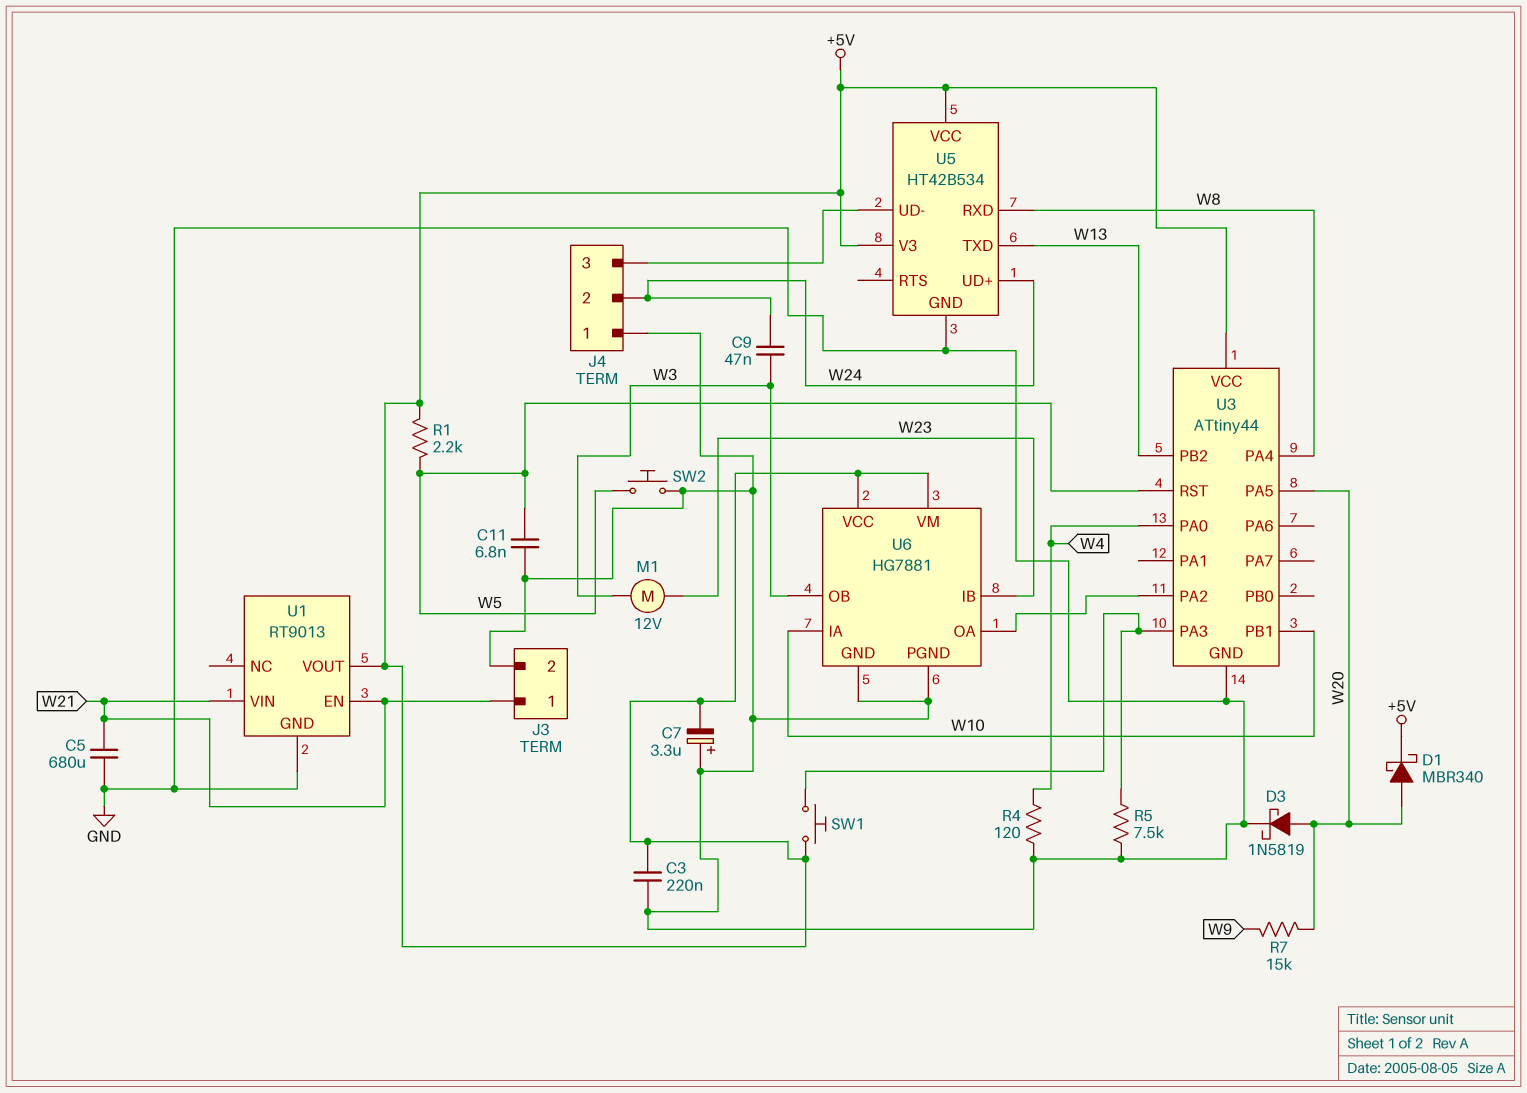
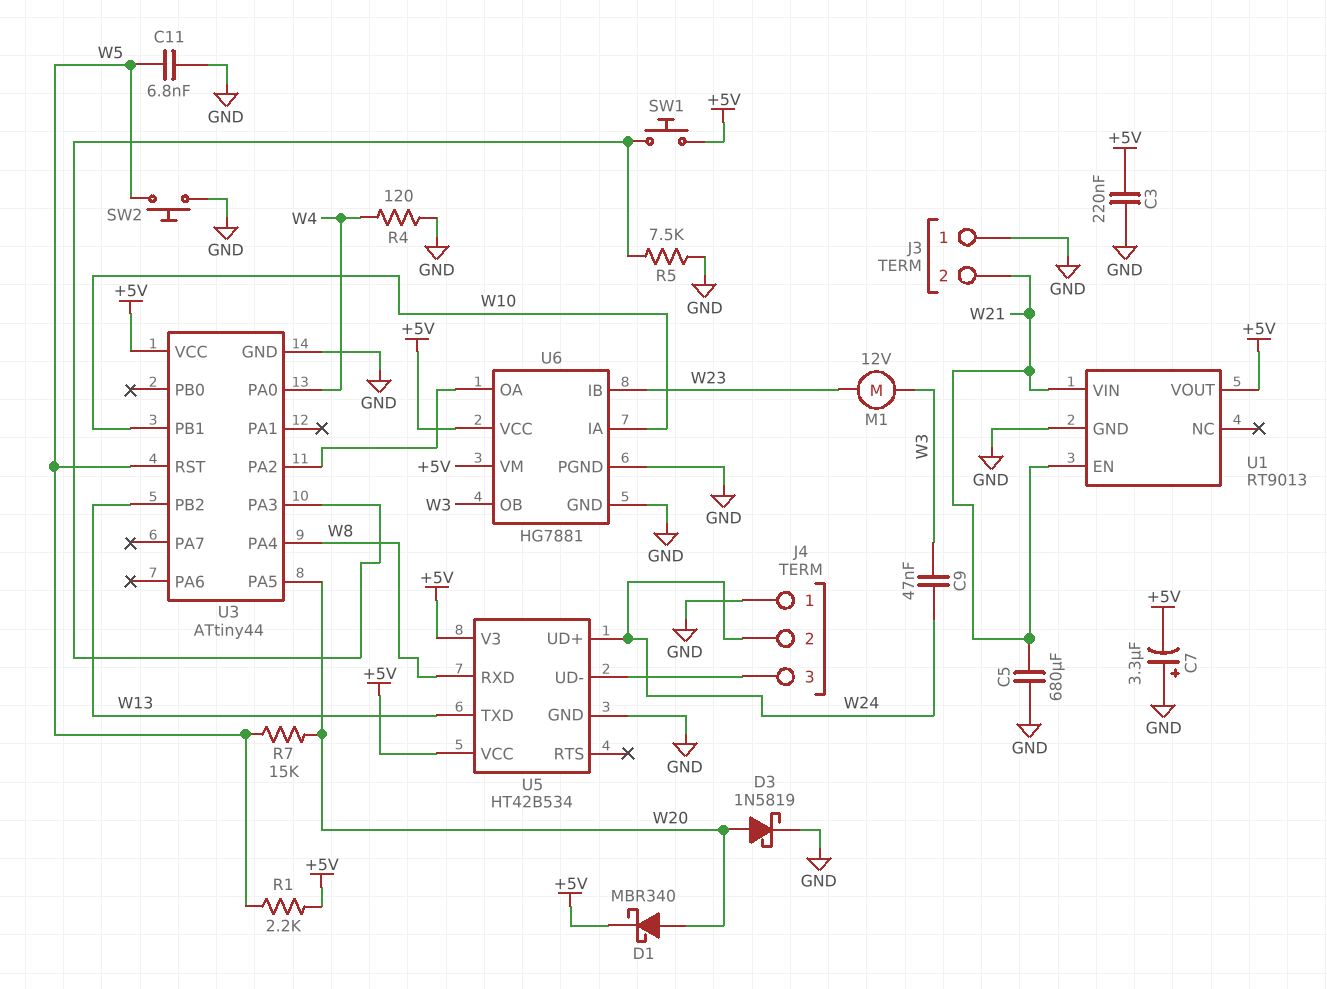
J3 pin 1: W21 -> GND
J3 pin 2: GND -> W21
R7: 15k (W9, W20) -> 15k (W5, W20)

